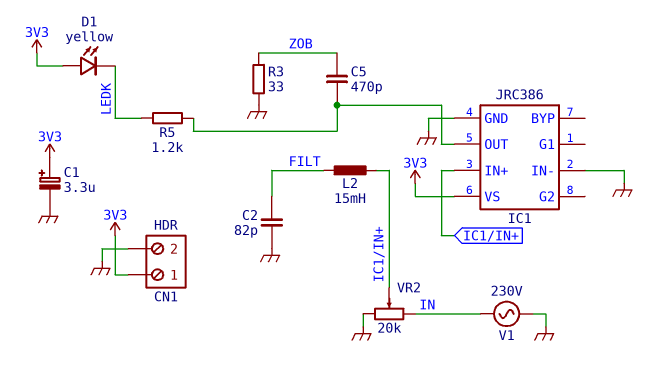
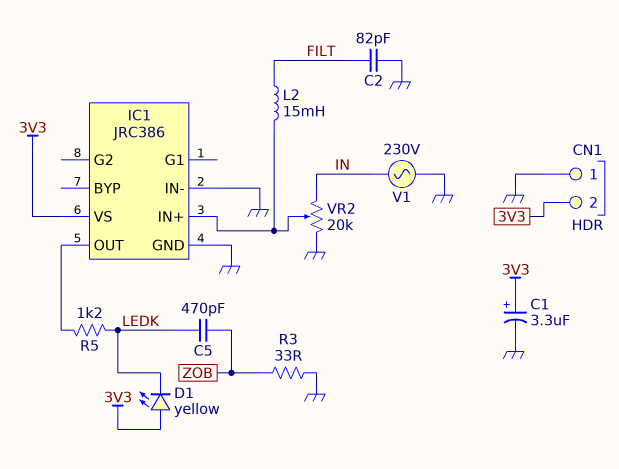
C5: 470pF (IC1/OUT, ZOB) -> 470pF (LEDK, ZOB)
CN1 pin 1: 3V3 -> GND
CN1 pin 2: GND -> 3V3

